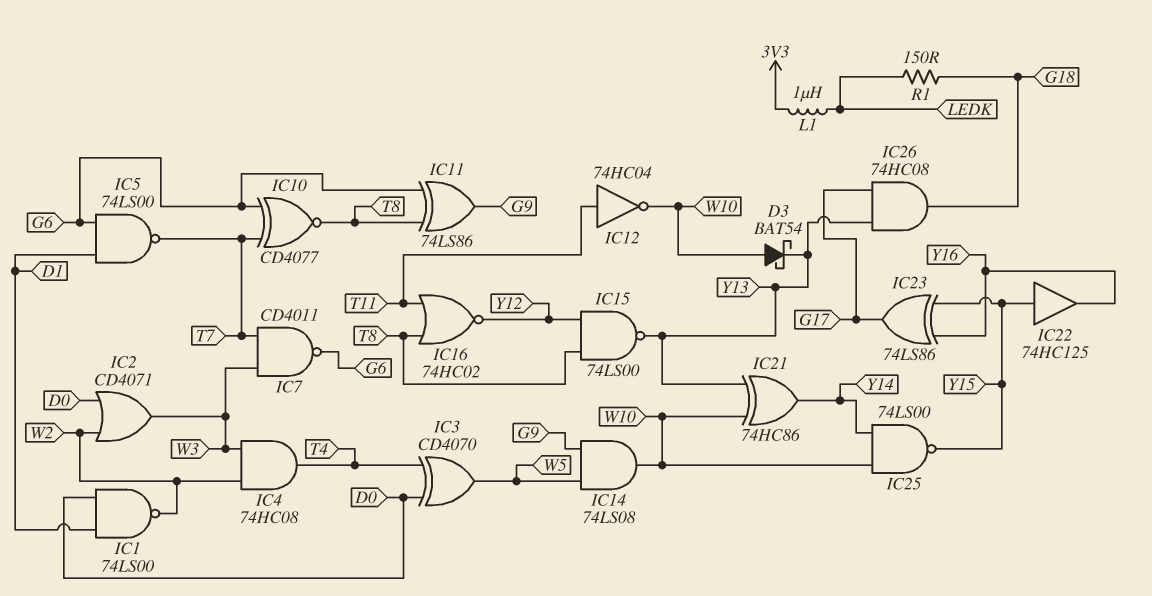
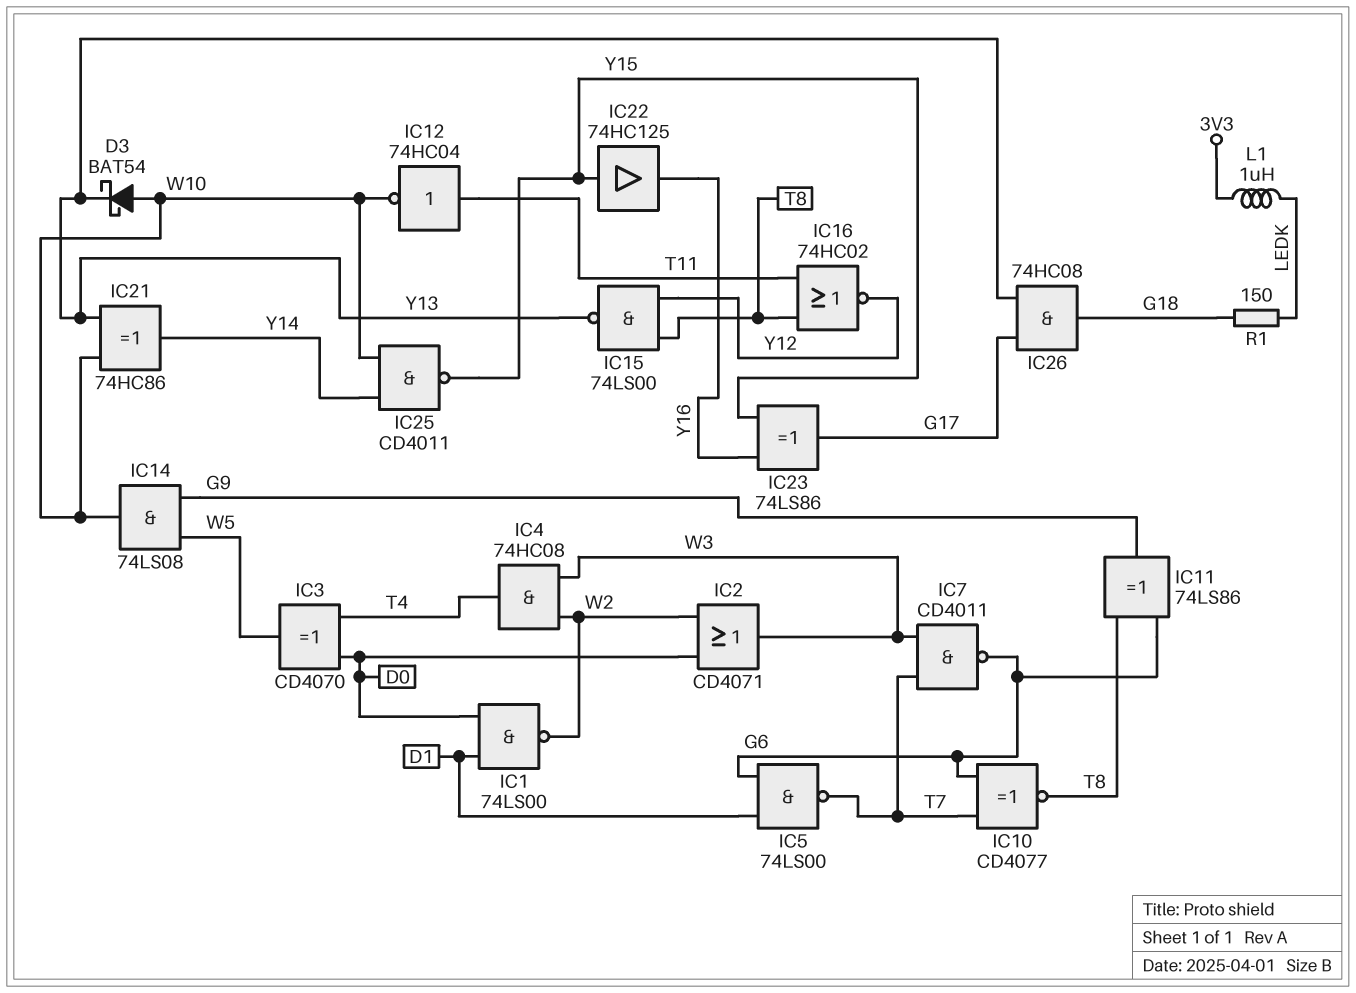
IC25: NAND 74LS00 (in W10, in Y14, out Y15) -> NAND CD4011 (in W10, in Y14, out Y15)

